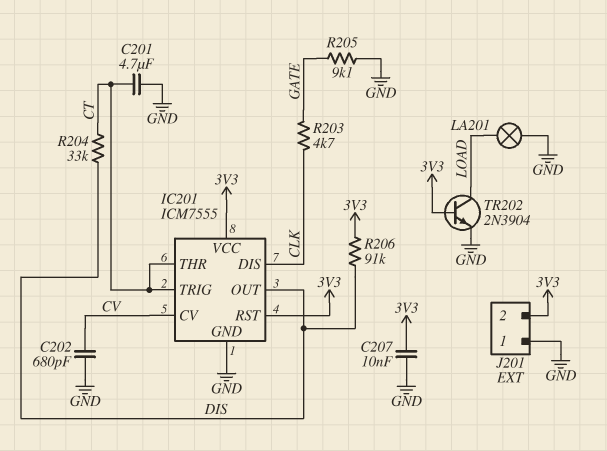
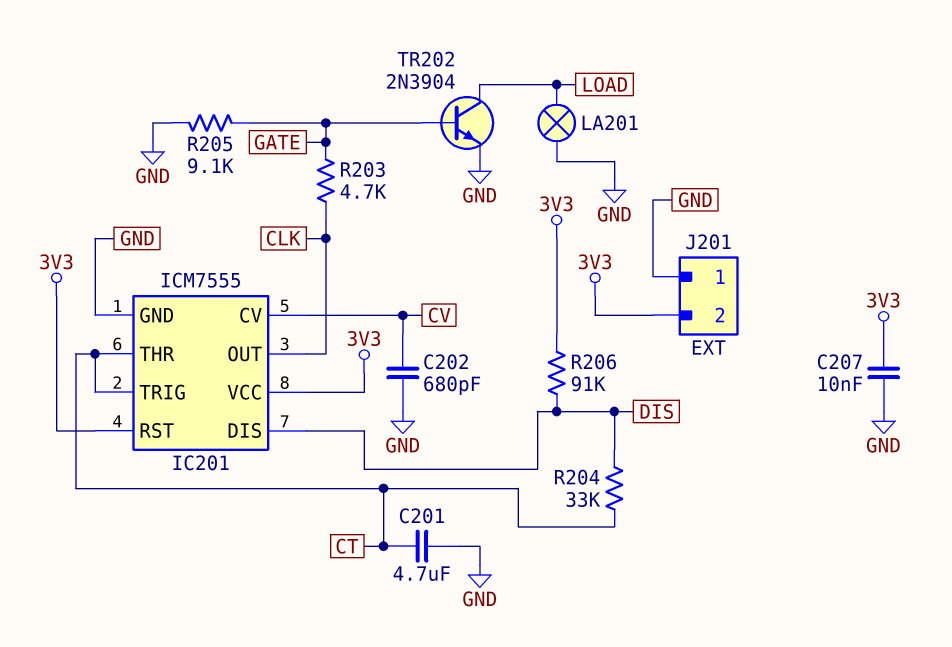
IC201 pin DIS: CLK -> DIS
IC201 pin OUT: DIS -> CLK
TR202: NPN 2N3904 (B 3V3, C LOAD, E GND) -> NPN 2N3904 (B GATE, C LOAD, E GND)

